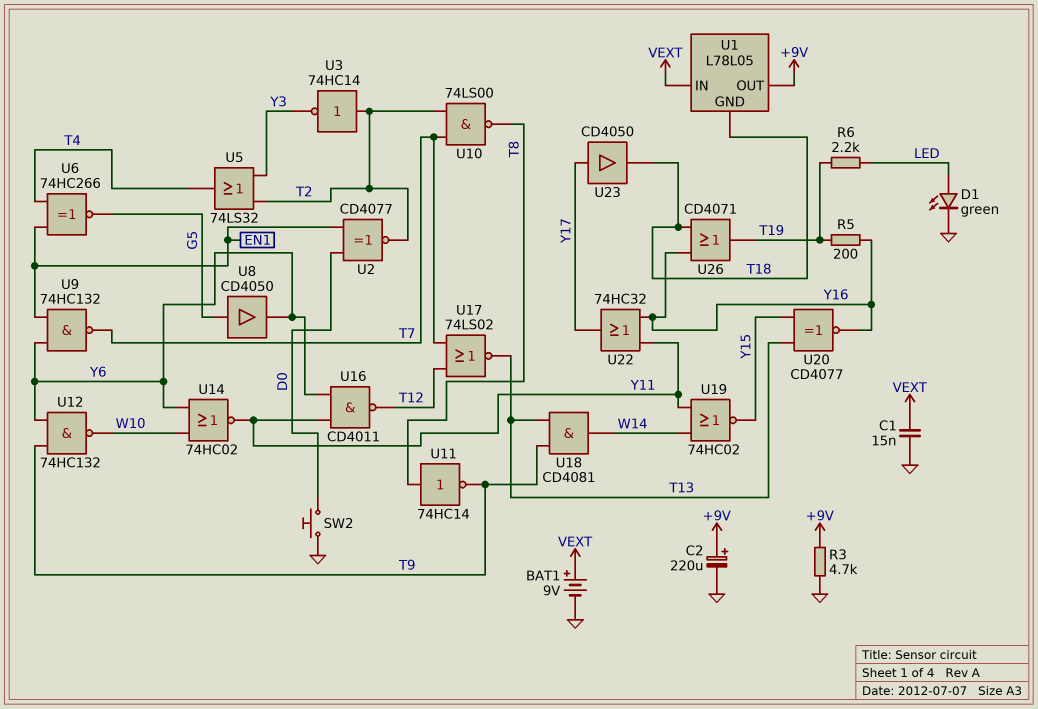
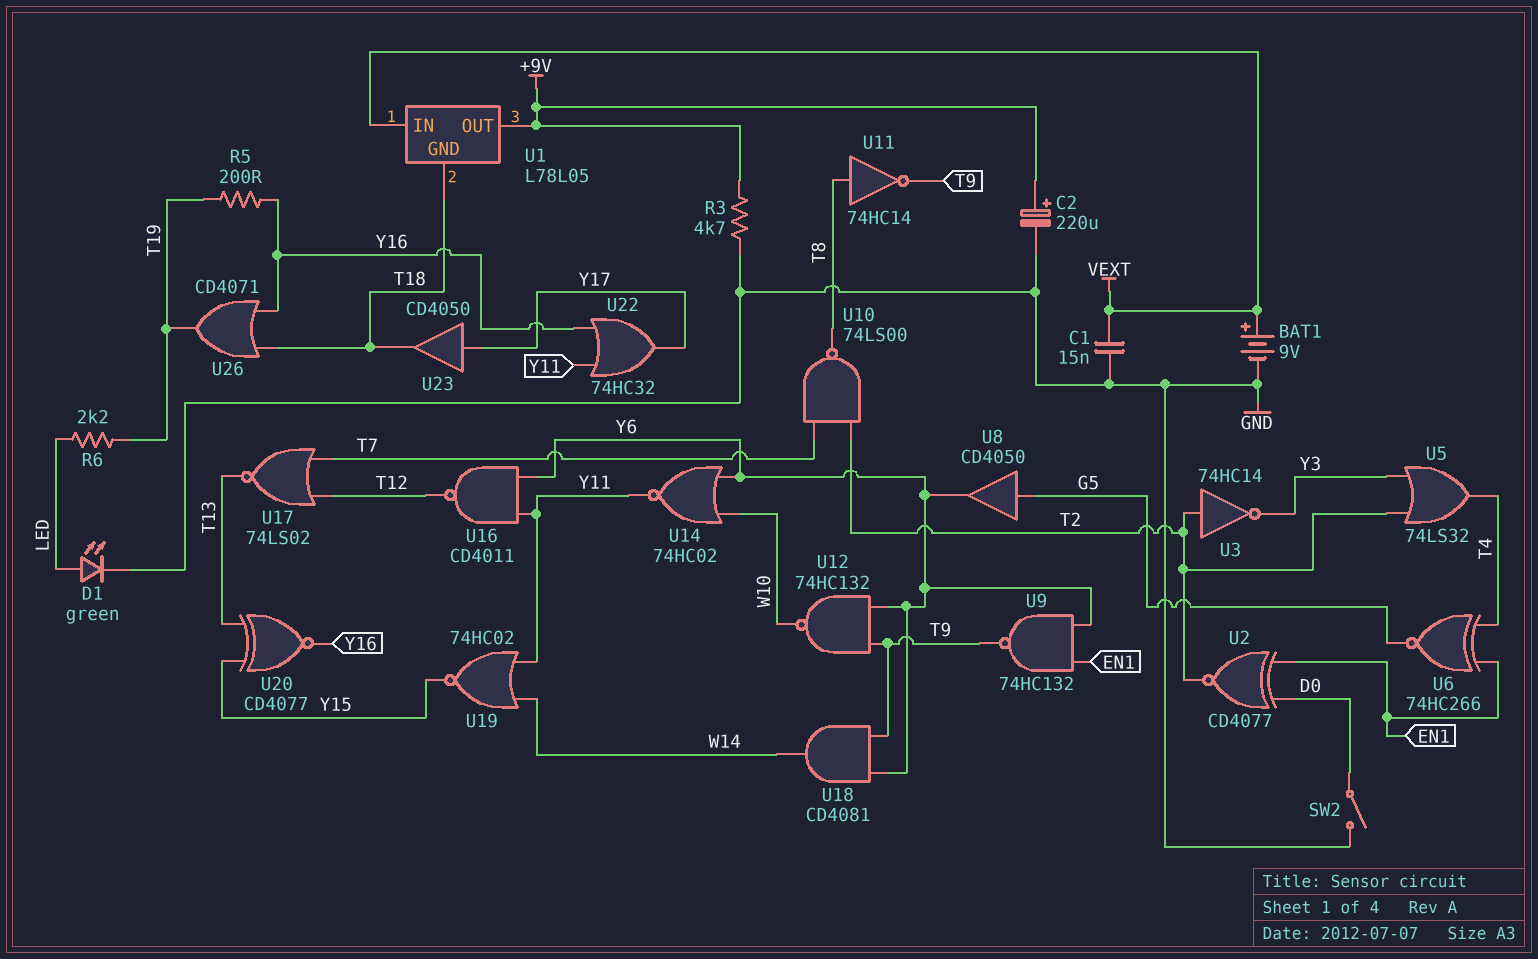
SW2: button (D0, GND) -> switch (D0, GND)
U9: NAND 74HC132 (in EN1, in Y6, out T7) -> NAND 74HC132 (in EN1, in Y6, out T9)
U18: AND CD4081 (in T9, in T13, out W14) -> AND CD4081 (in T9, in Y6, out W14)

